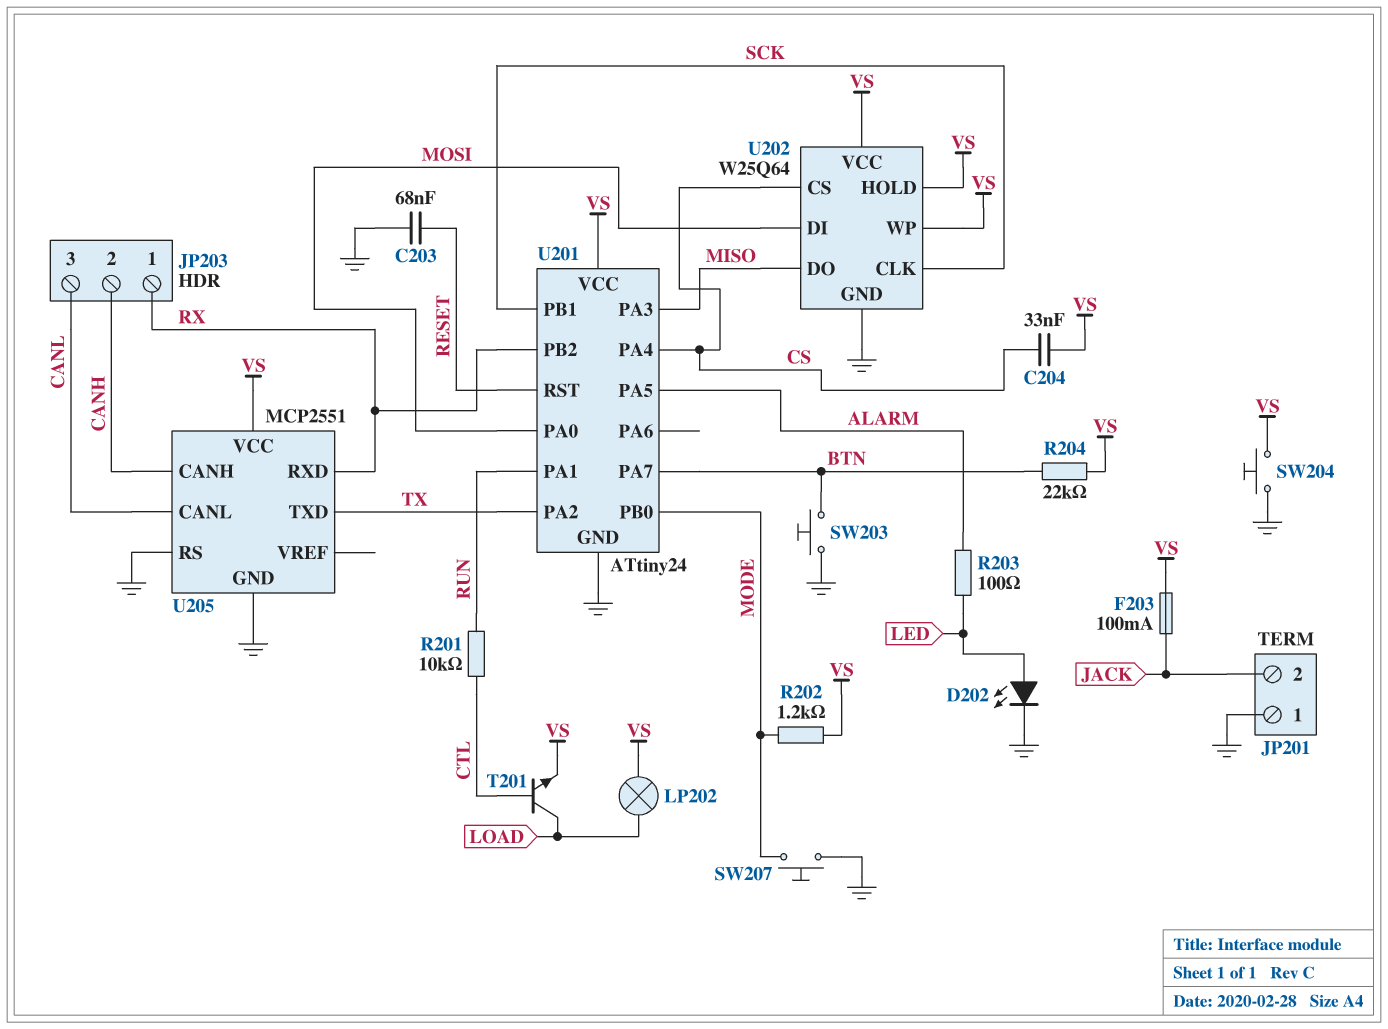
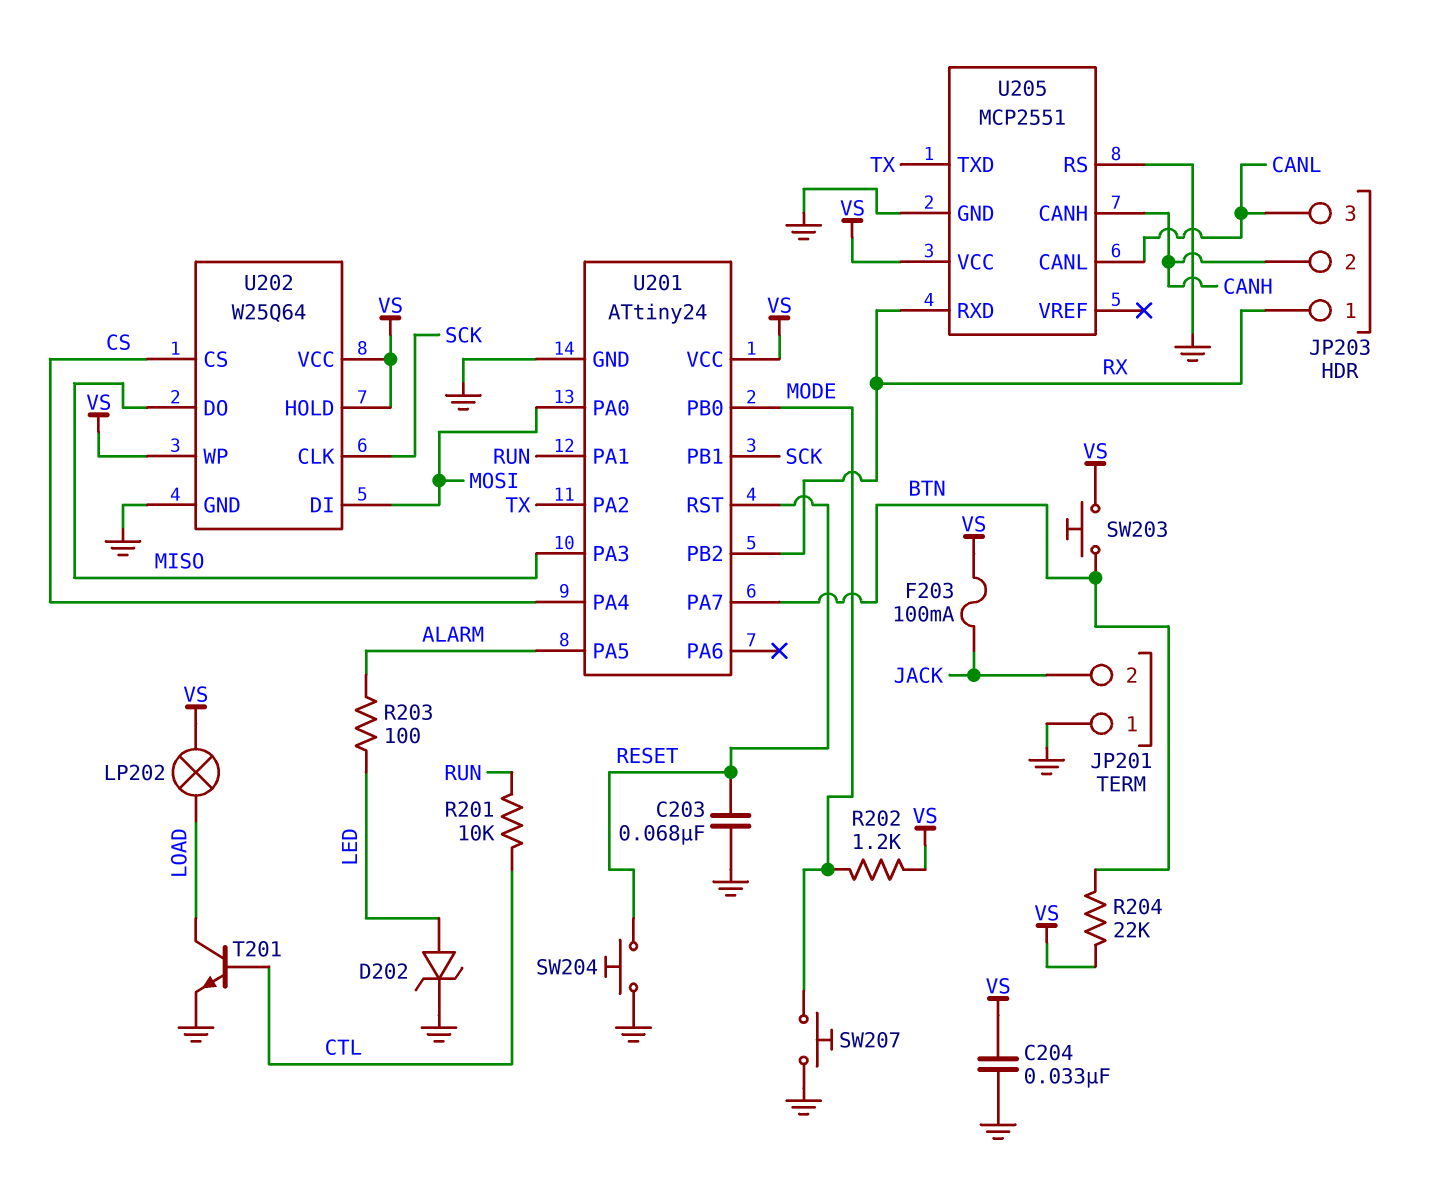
C204: 33nF (CS, VS) -> 33nF (GND, VS)
D202: LED (A LED, K GND) -> zener (A LED, K GND)
SW203: button (BTN, GND) -> button (BTN, VS)
SW204: button (GND, VS) -> button (GND, RESET)
T201: NPN (B CTL, C LOAD, E VS) -> NPN (B CTL, C LOAD, E GND)

